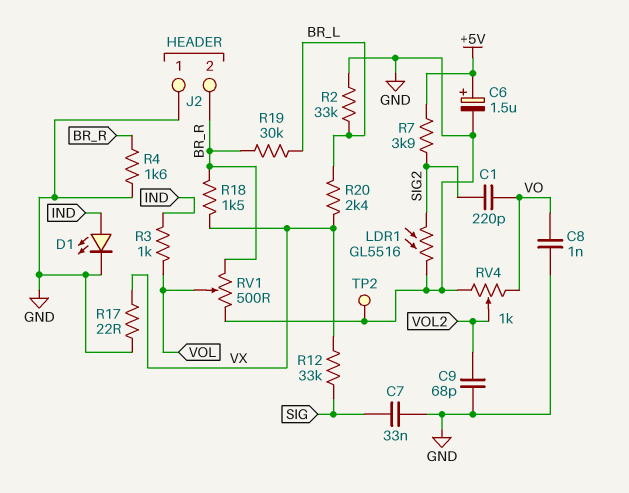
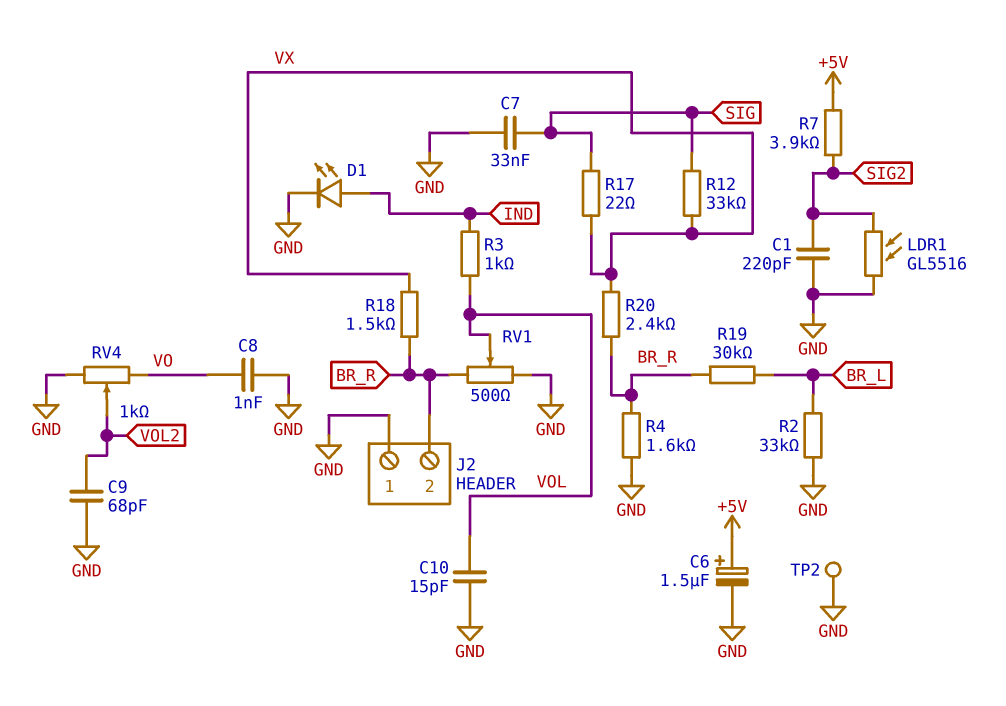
C1: 220pF (SIG2, VO) -> 220pF (GND, SIG2)
C10: none -> 15pF (GND, VOL)
R17: 22 (GND, VX) -> 22 (SIG, VX)
R20: 2.4k (BR_L, VX) -> 2.4k (BR_R, VX)

